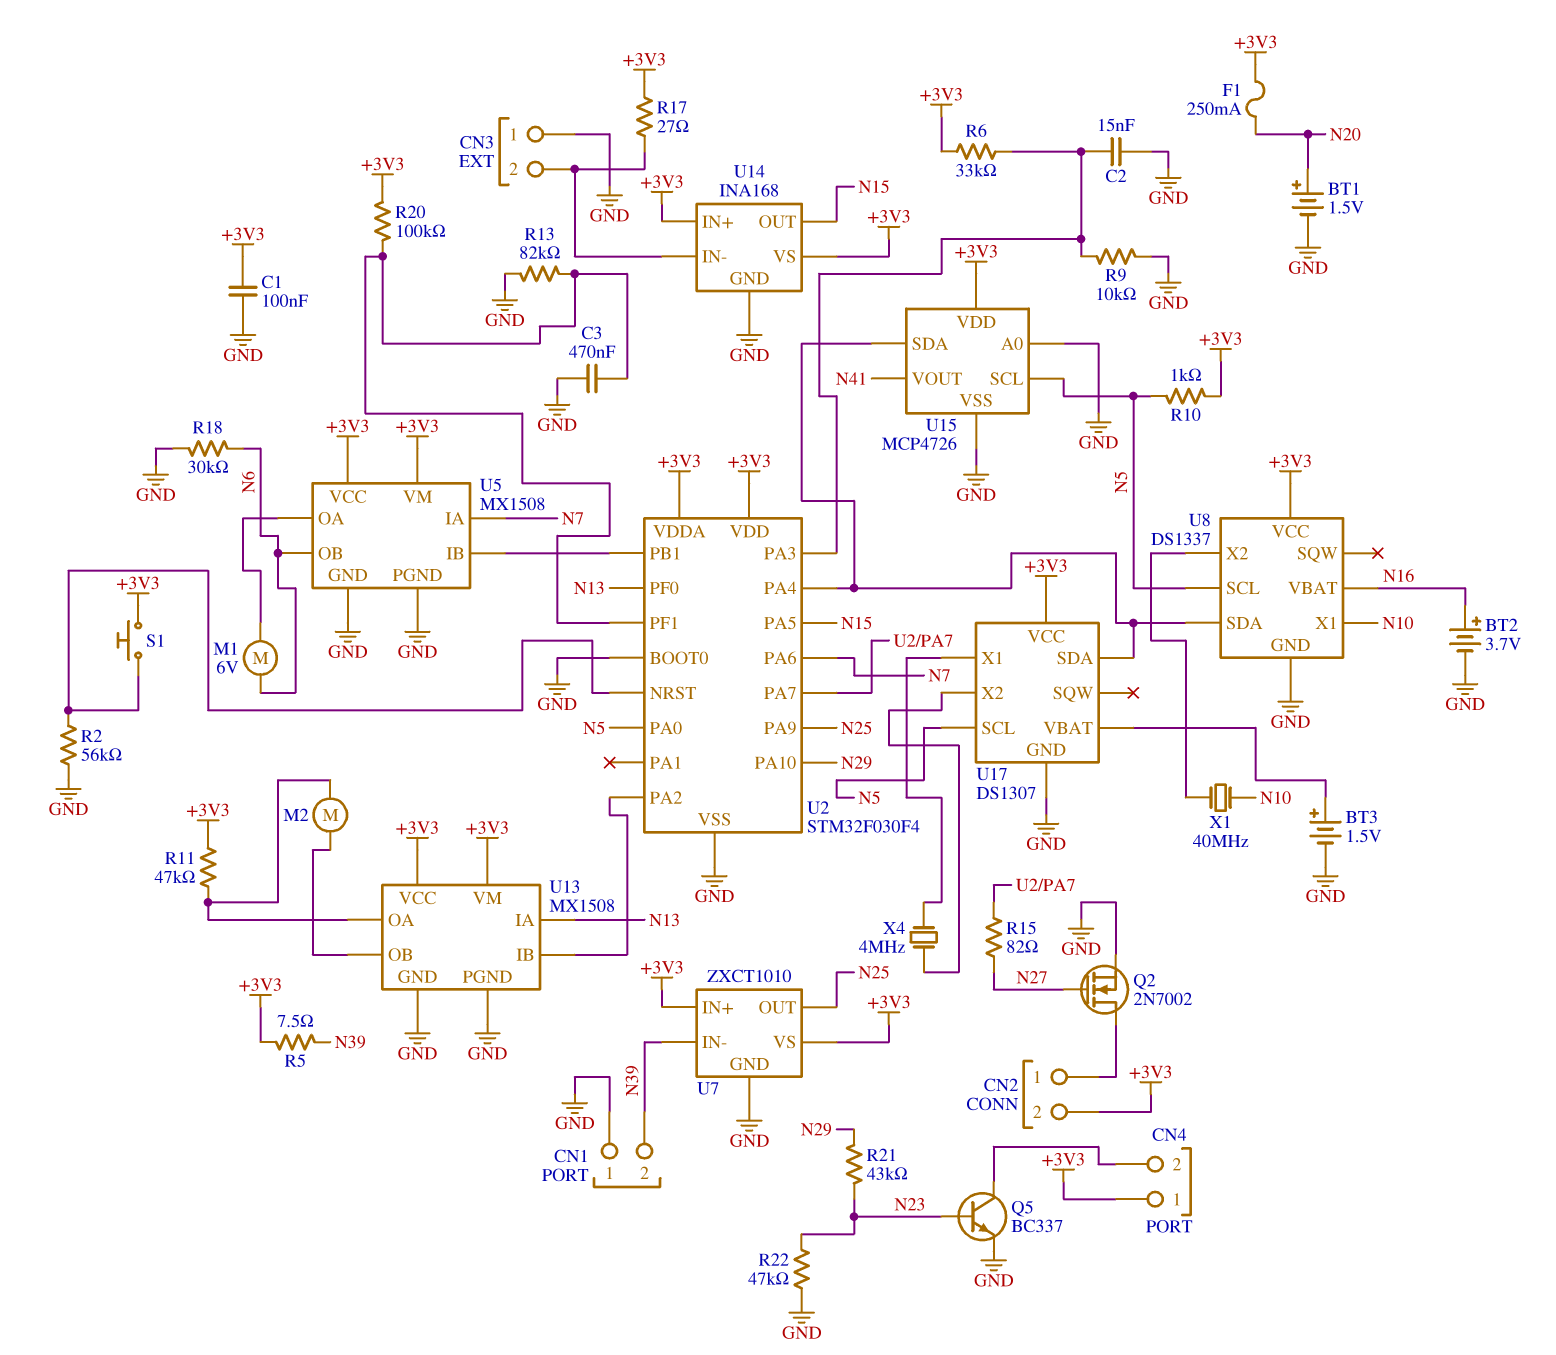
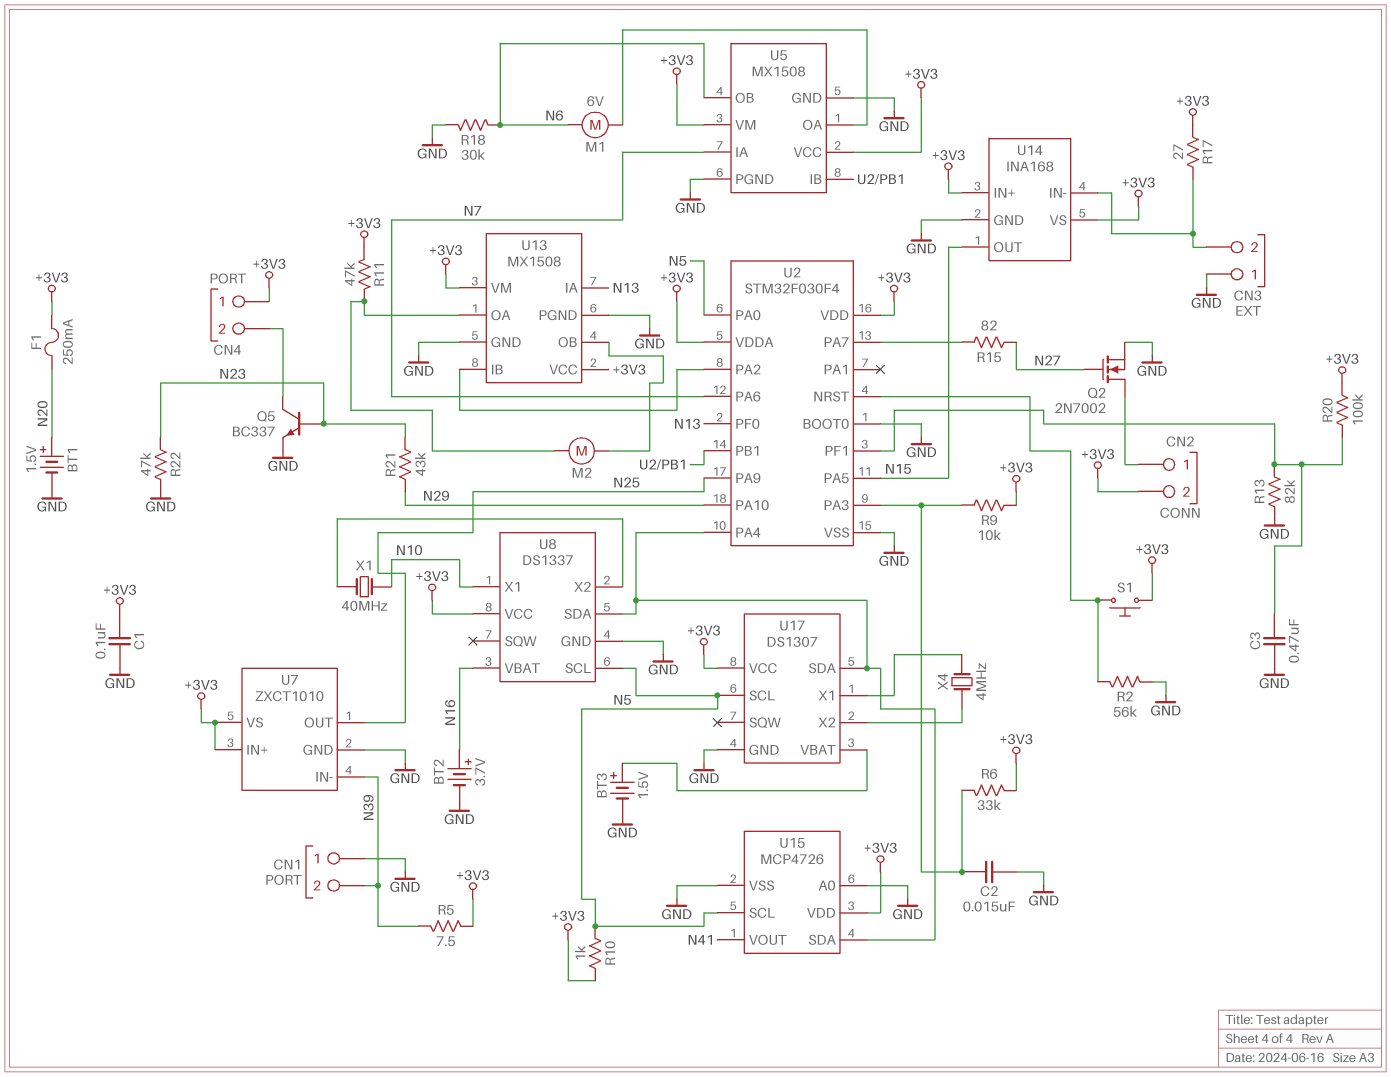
R9: 10k (GND, U2/PA3) -> 10k (+3V3, U2/PA3)

